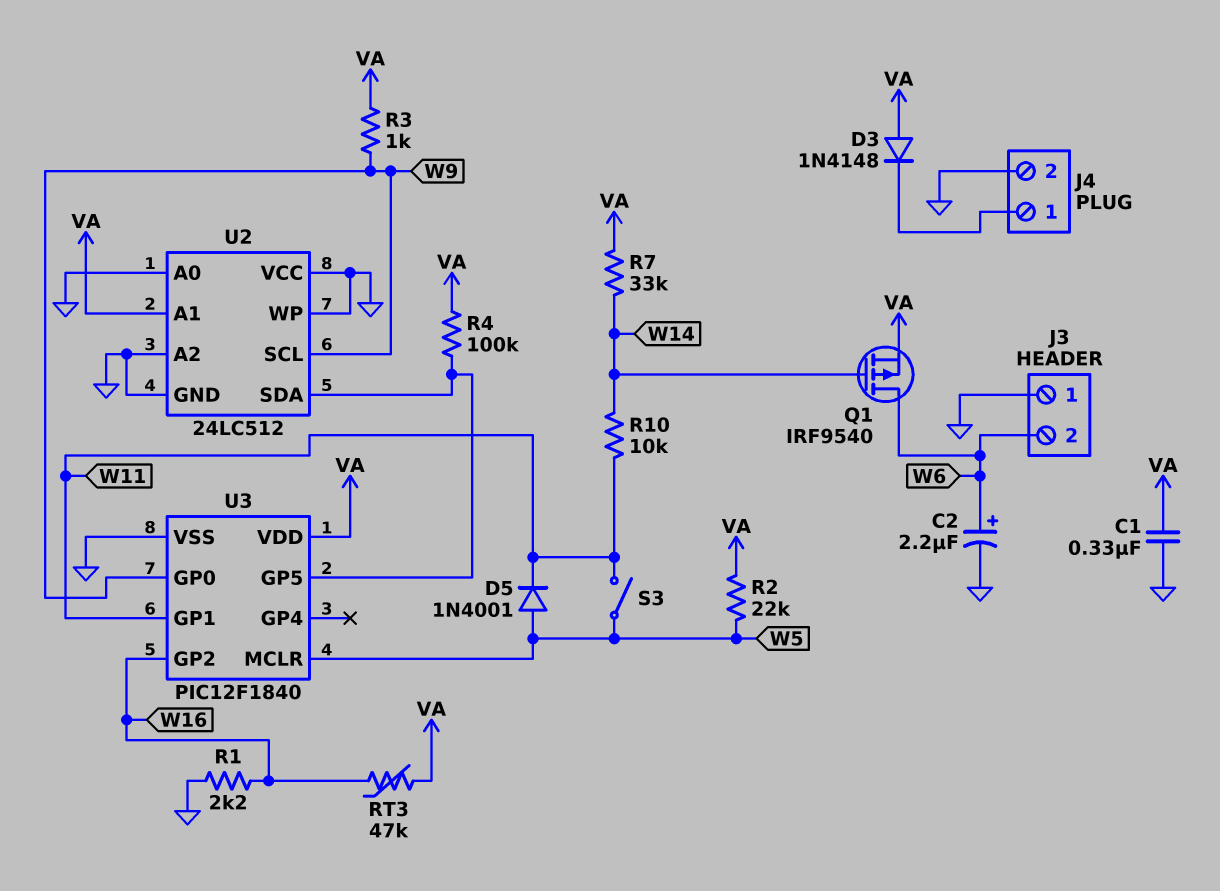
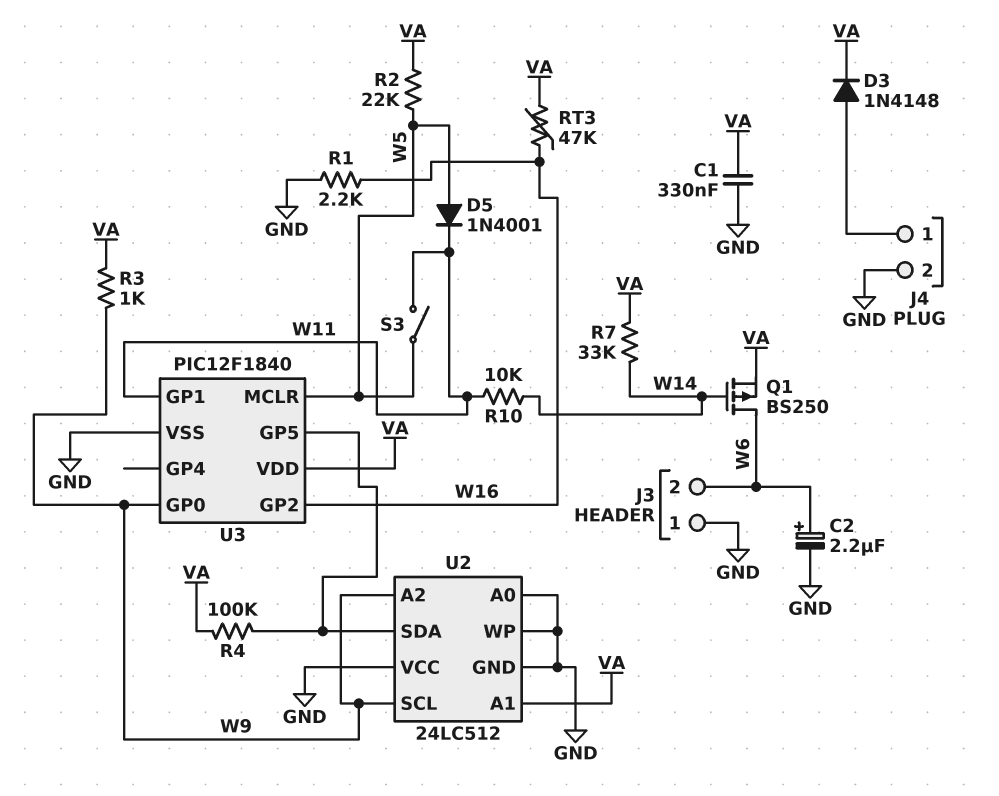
D3: diode 1N4148 (A VA, K J4/1) -> diode 1N4148 (A J4/1, K VA)
Q1: PMOS IRF9540 (G W14, D W6, S VA) -> PMOS BS250 (G W14, D W6, S VA)
U2 pin A2: GND -> W9

